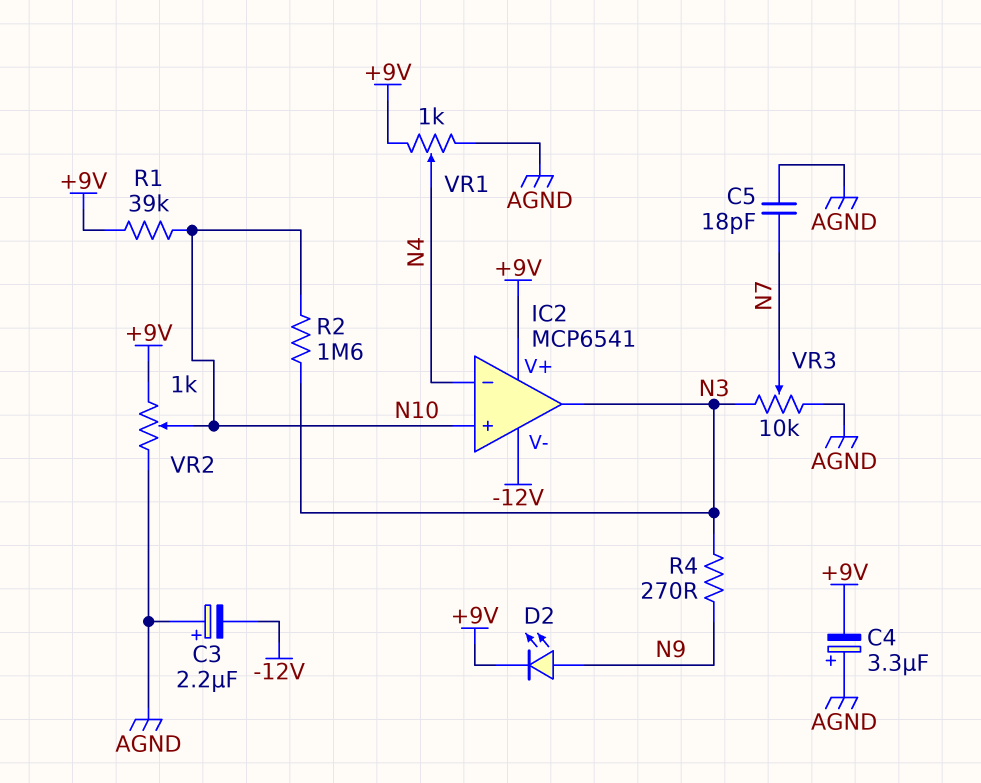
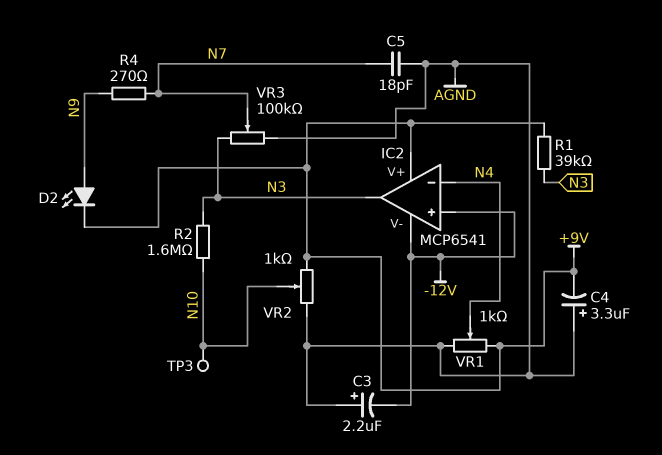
IC2 pin in+: N10 -> -12V
R1: 39k (+9V, N10) -> 39k (+9V, N3)
R4: 270 (N3, N9) -> 270 (N7, N9)
TP3: none -> test point (N10)
VR3: 10k (AGND, N3, wiper N7) -> 100k (AGND, N3, wiper N7)

